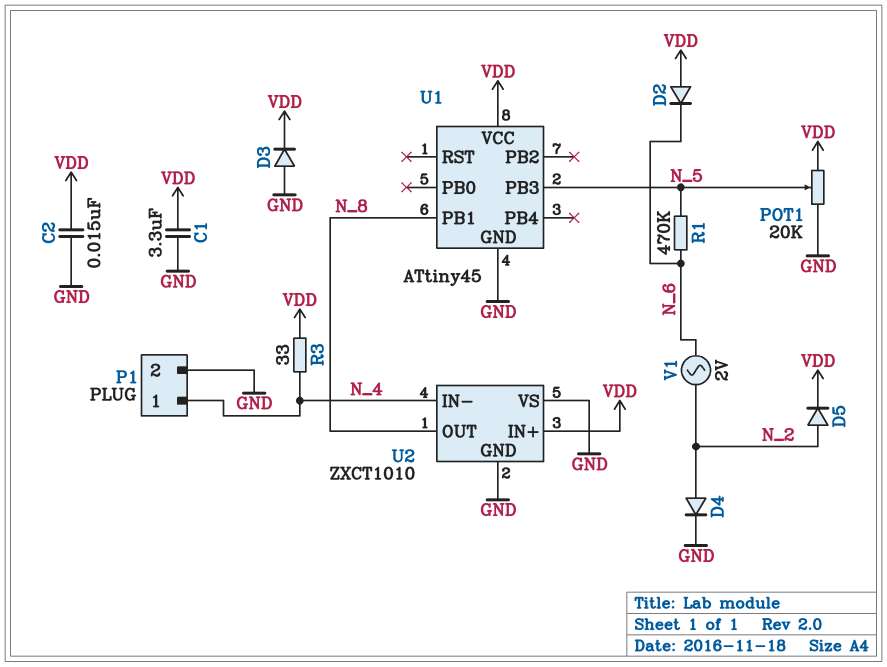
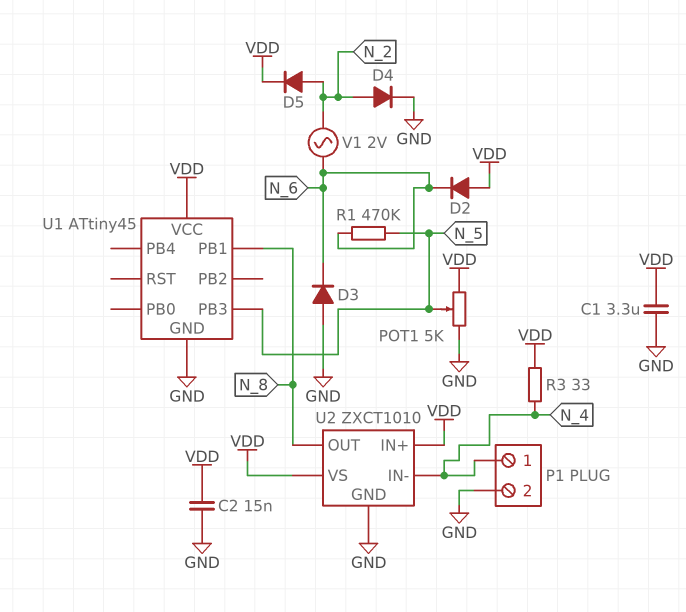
D3: diode (A GND, K VDD) -> diode (A GND, K N_6)
POT1: 20k (GND, VDD, wiper N_5) -> 5k (GND, VDD, wiper N_5)
U2 pin VS: GND -> VDD

